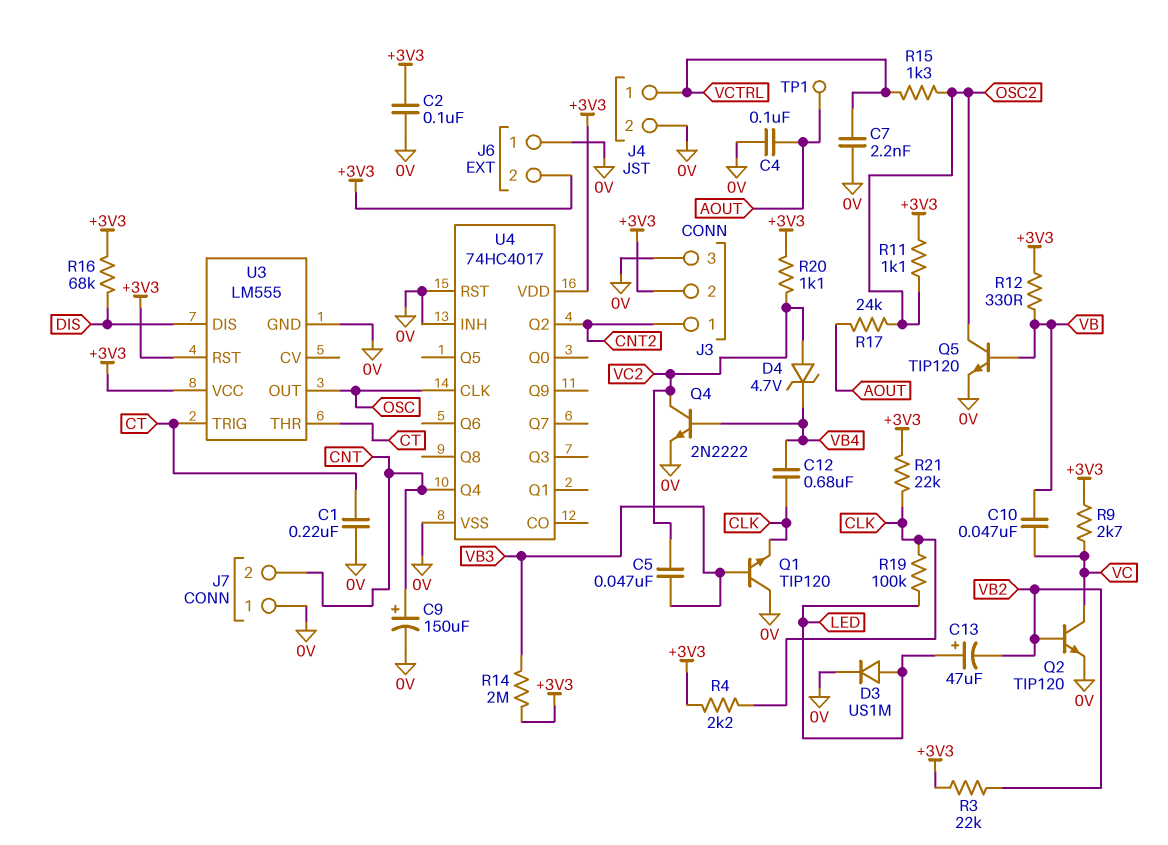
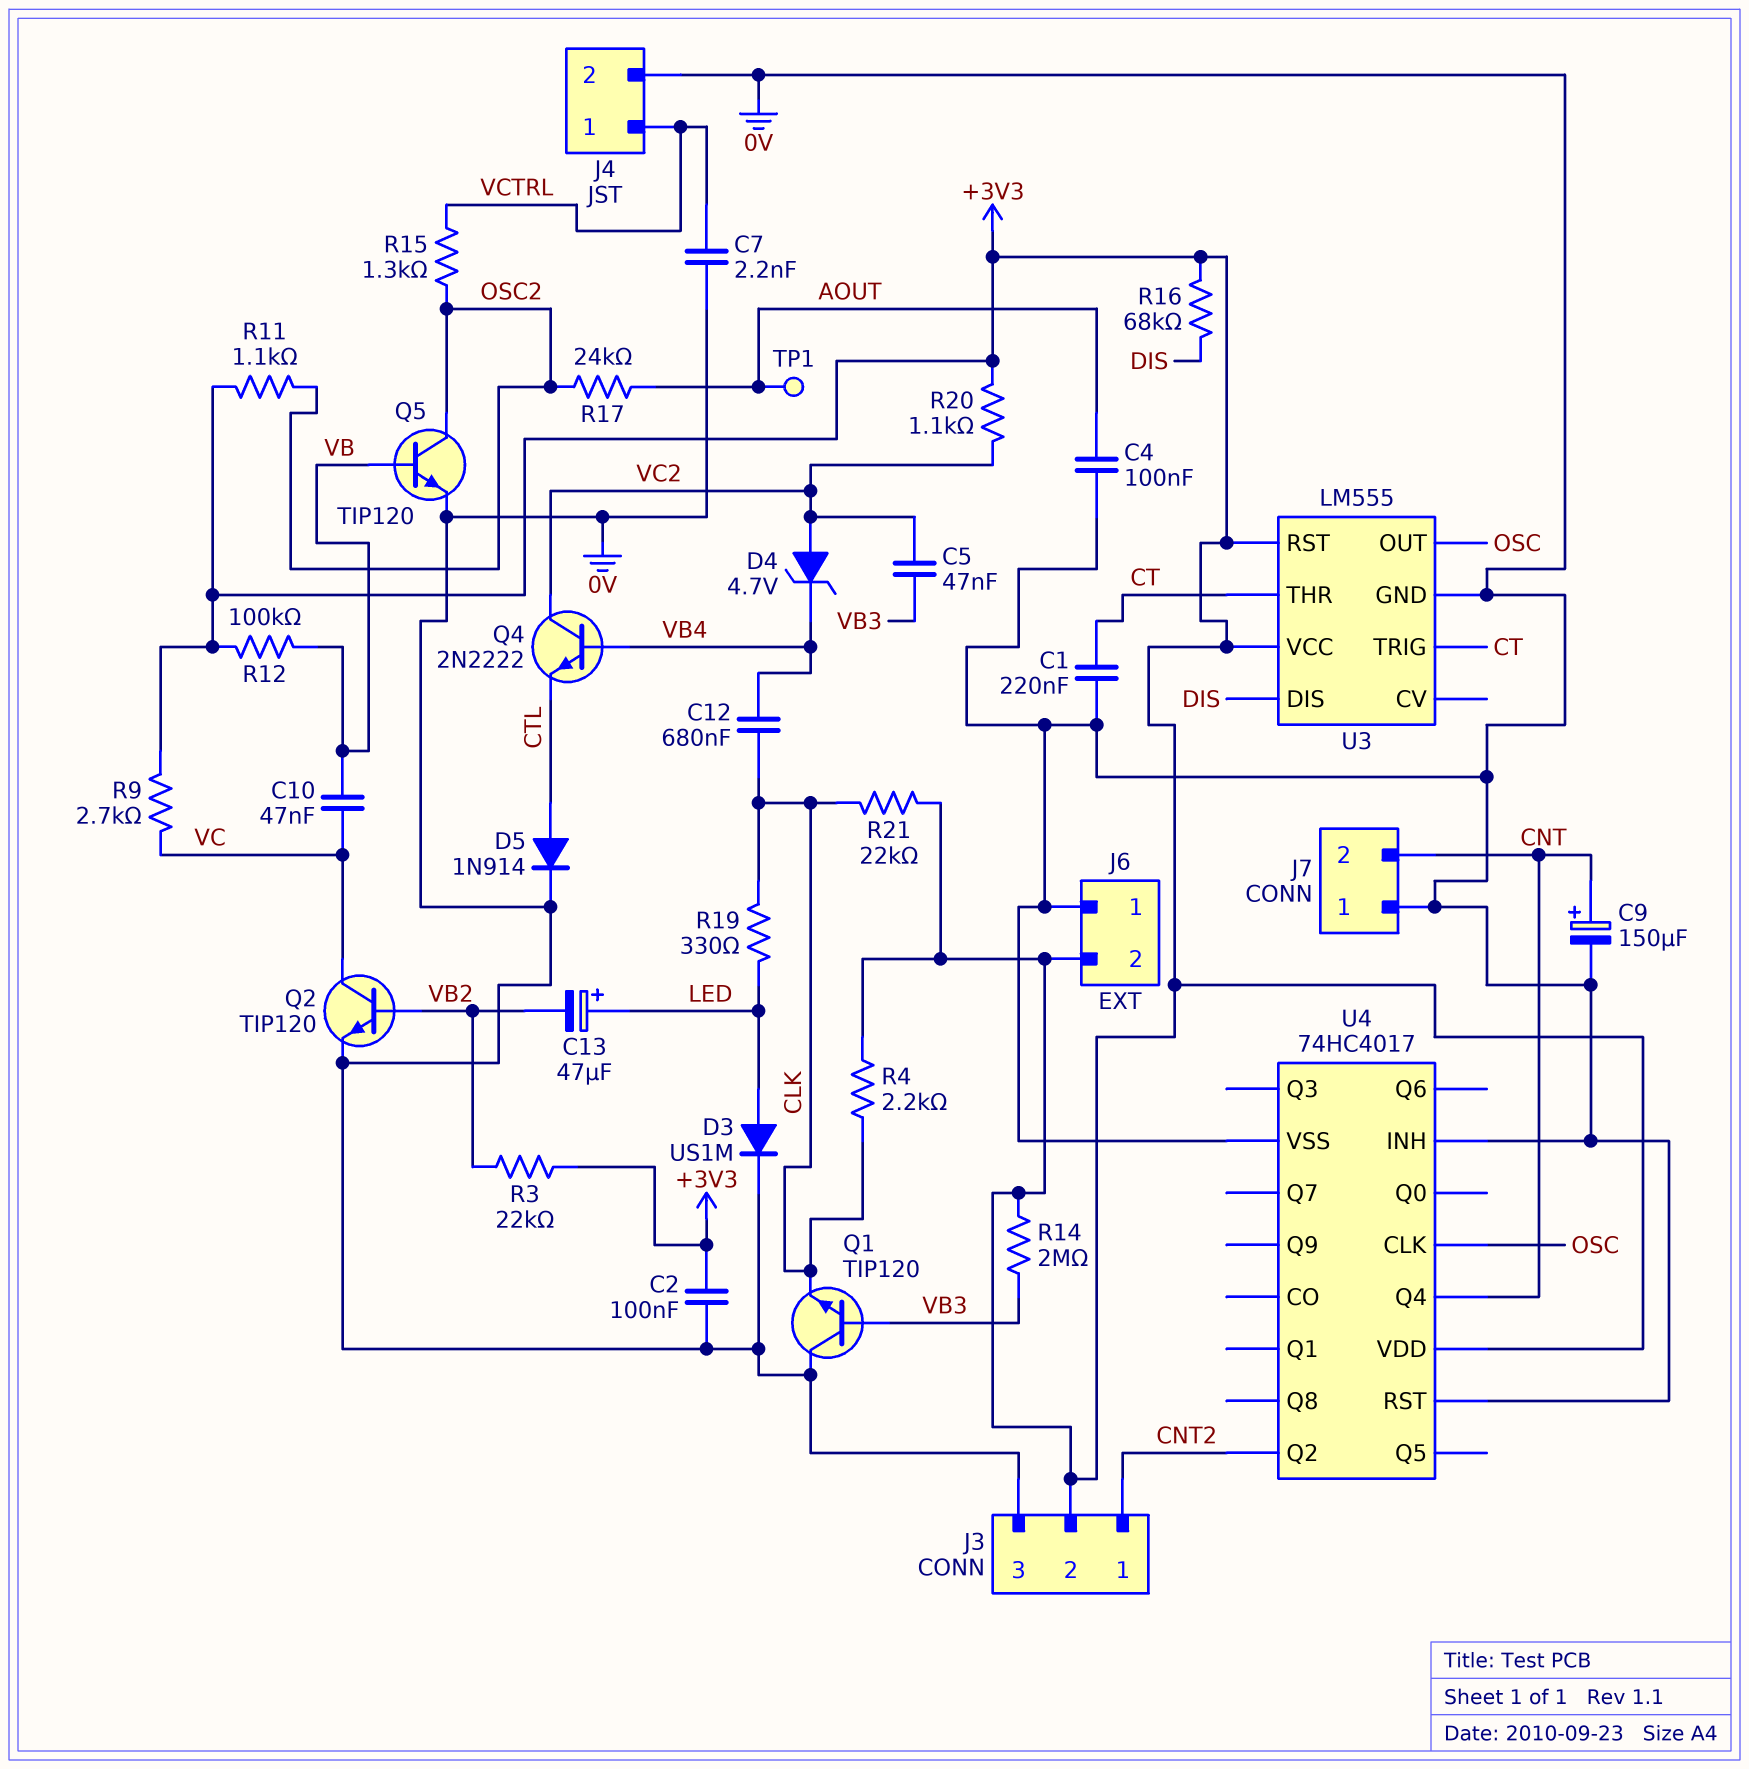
D5: none -> diode 1N914 (A CTL, K 0V)
Q4: NPN 2N2222 (B VB4, C VC2, E 0V) -> NPN 2N2222 (B VB4, C VC2, E CTL)
R12: 330 (+3V3, VB) -> 100k (+3V3, VB)
R19: 100k (CLK, LED) -> 330 (CLK, LED)

